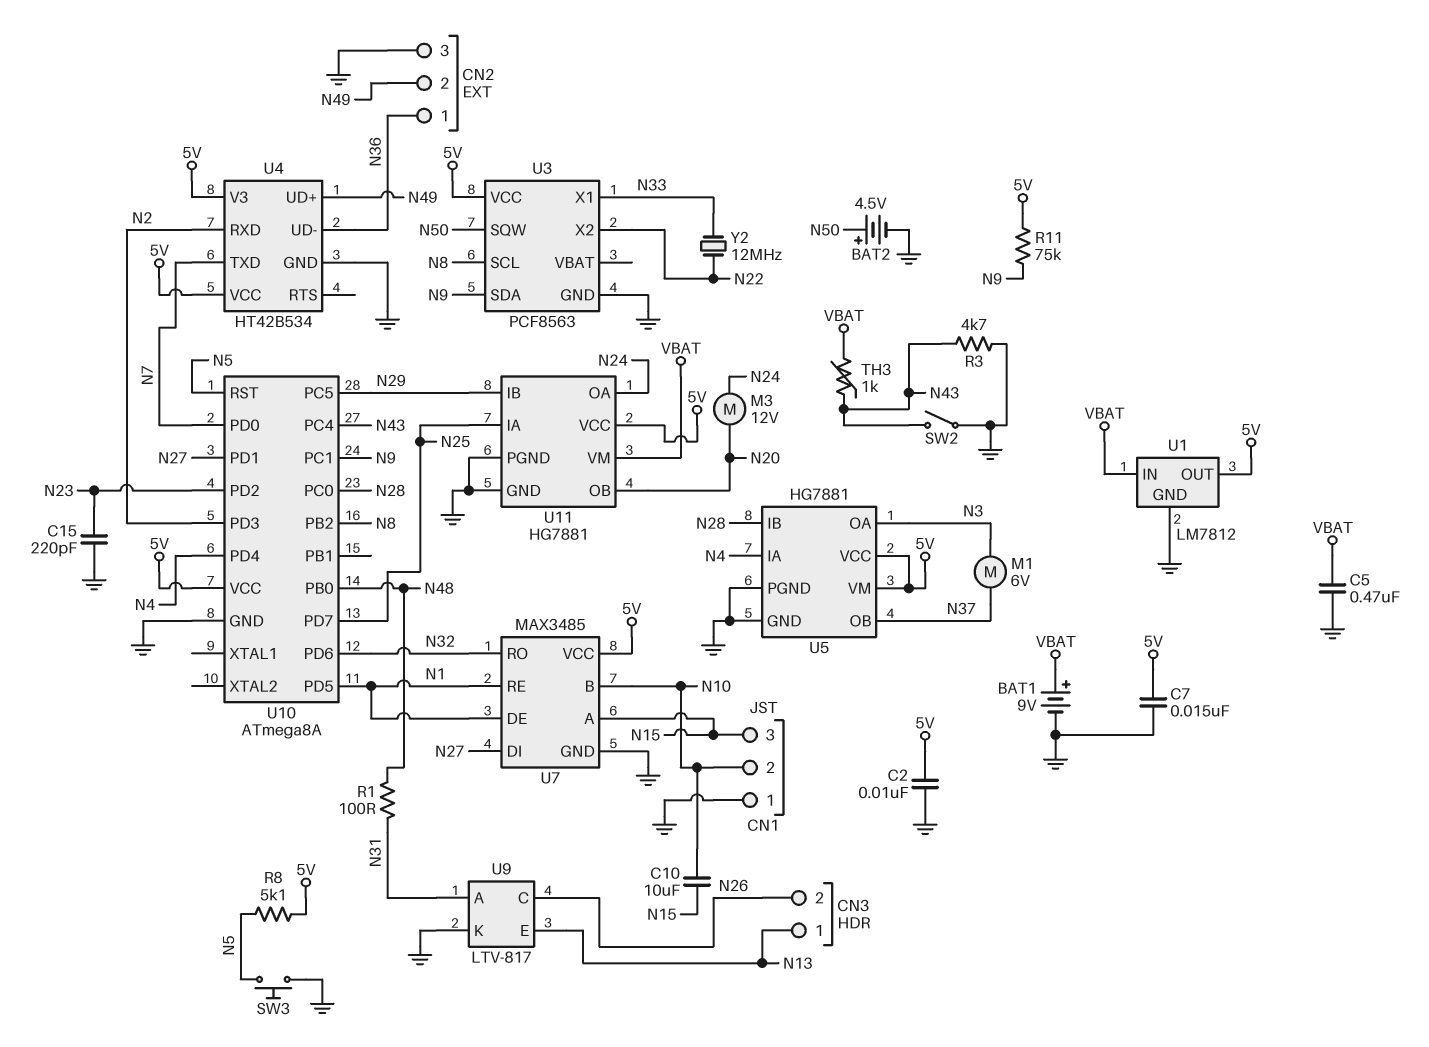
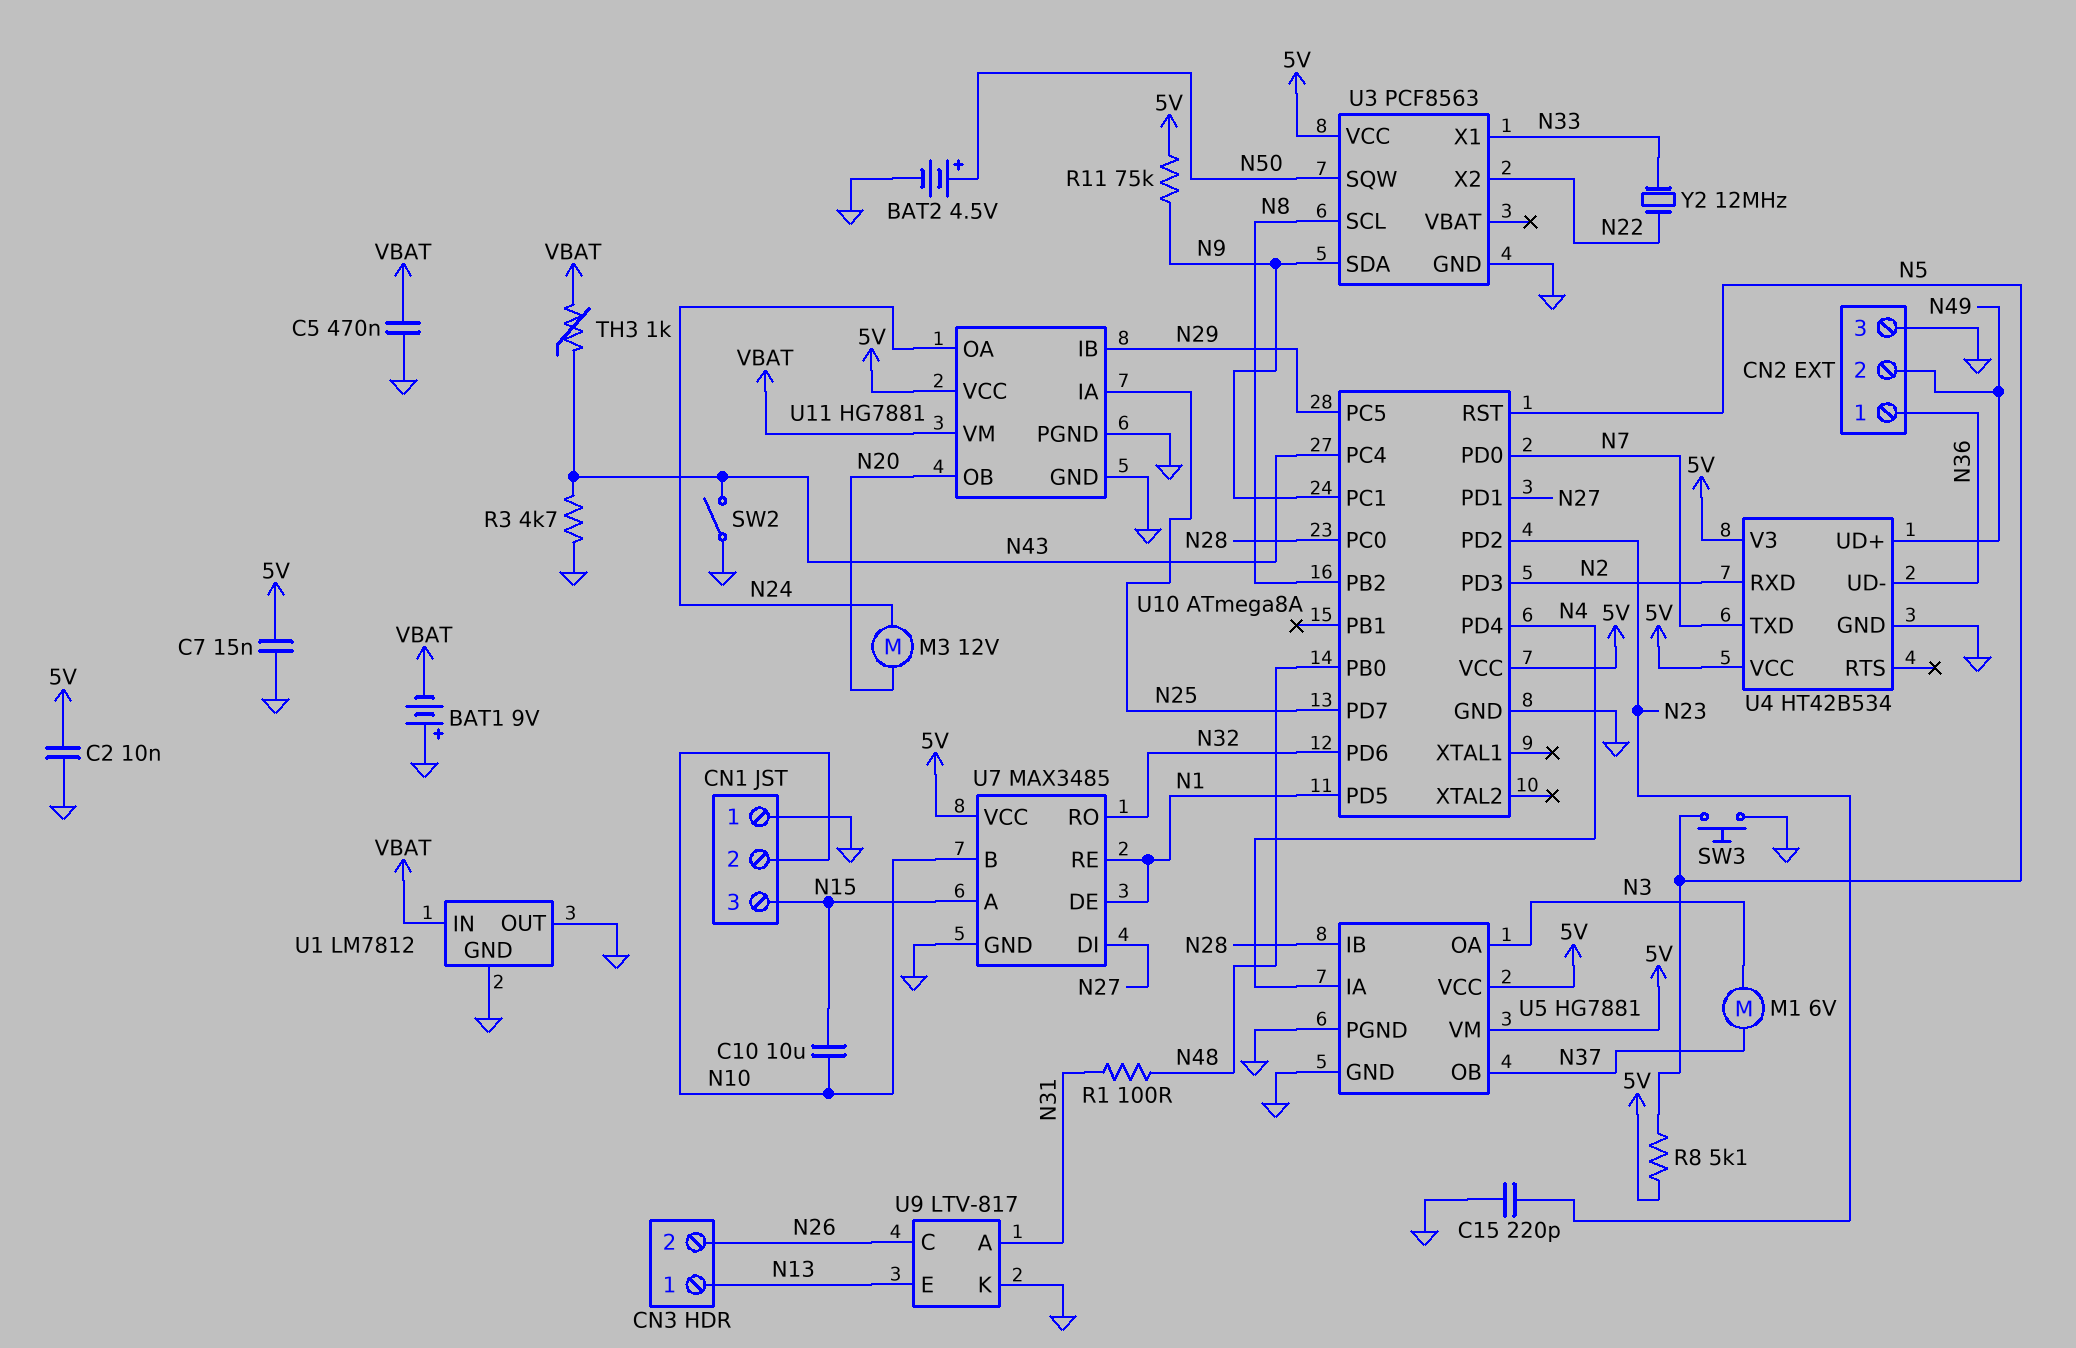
BAT1: 9V (plus VBAT, minus GND) -> 9V (plus GND, minus VBAT)
U1 pin OUT: 5V -> GND

